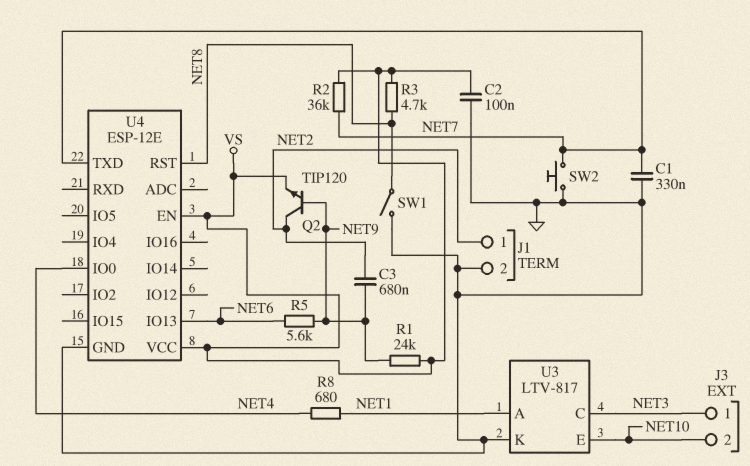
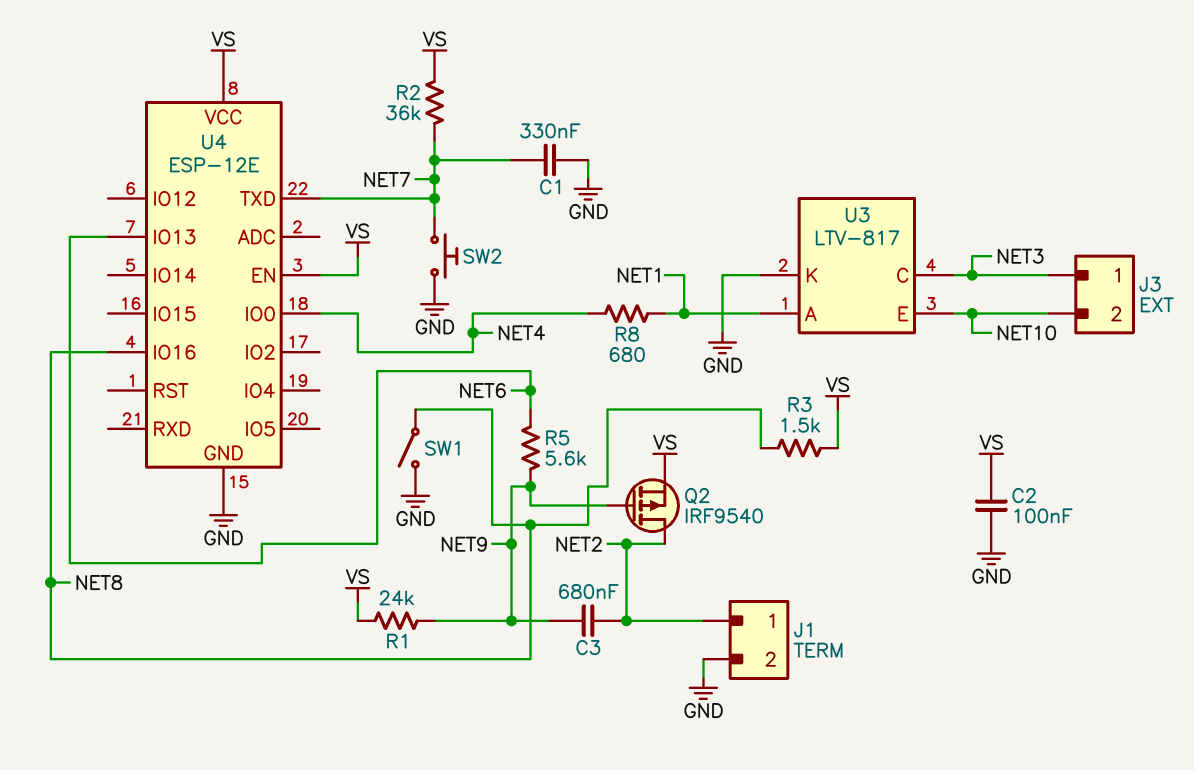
Q2: NPN TIP120 (B NET9, C NET2, E VS) -> PMOS IRF9540 (G NET9, D NET2, S VS)
R3: 4.7k (NET8, VS) -> 1.5k (NET8, VS)
U4 pin IO16: none -> NET8
U4 pin RST: NET8 -> none

